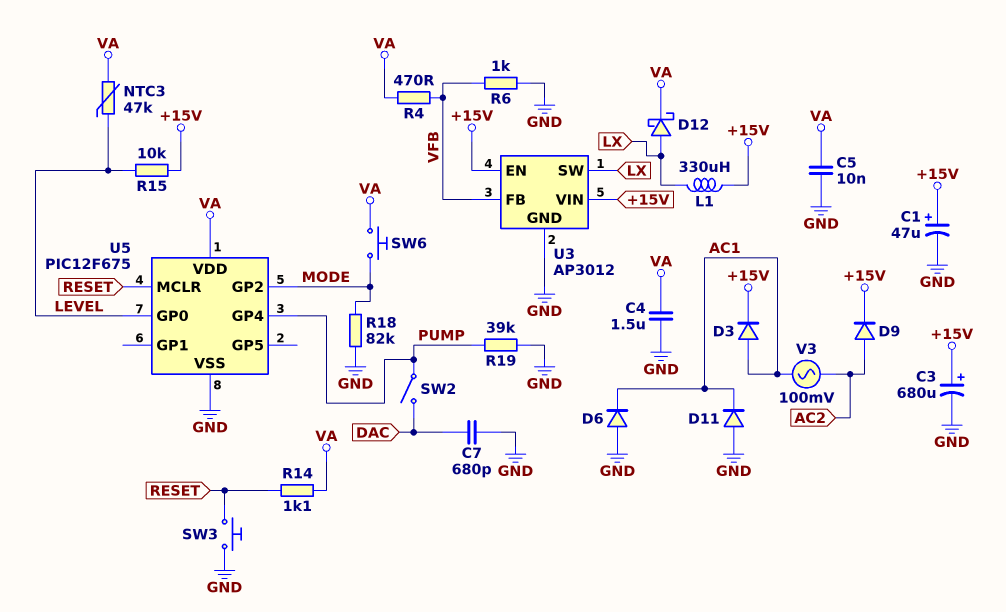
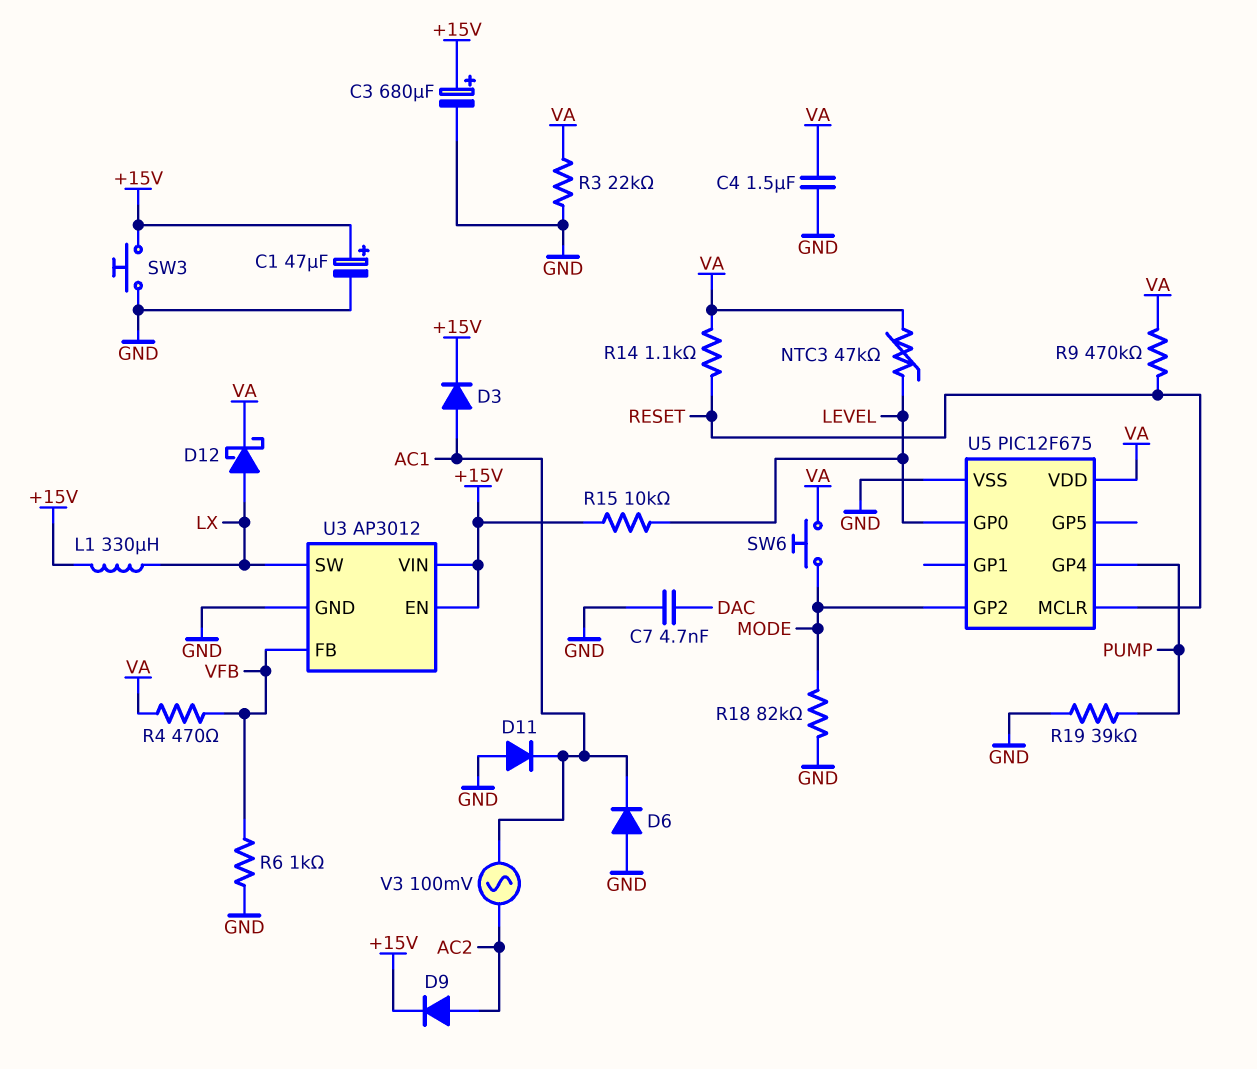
C5: 10nF (GND, VA) -> none
C7: 680pF (DAC, GND) -> 4.7nF (DAC, GND)
R3: none -> 22k (GND, VA)
R9: none -> 470k (RESET, VA)
SW2: switch (DAC, PUMP) -> none
SW3: button (GND, RESET) -> button (+15V, GND)

